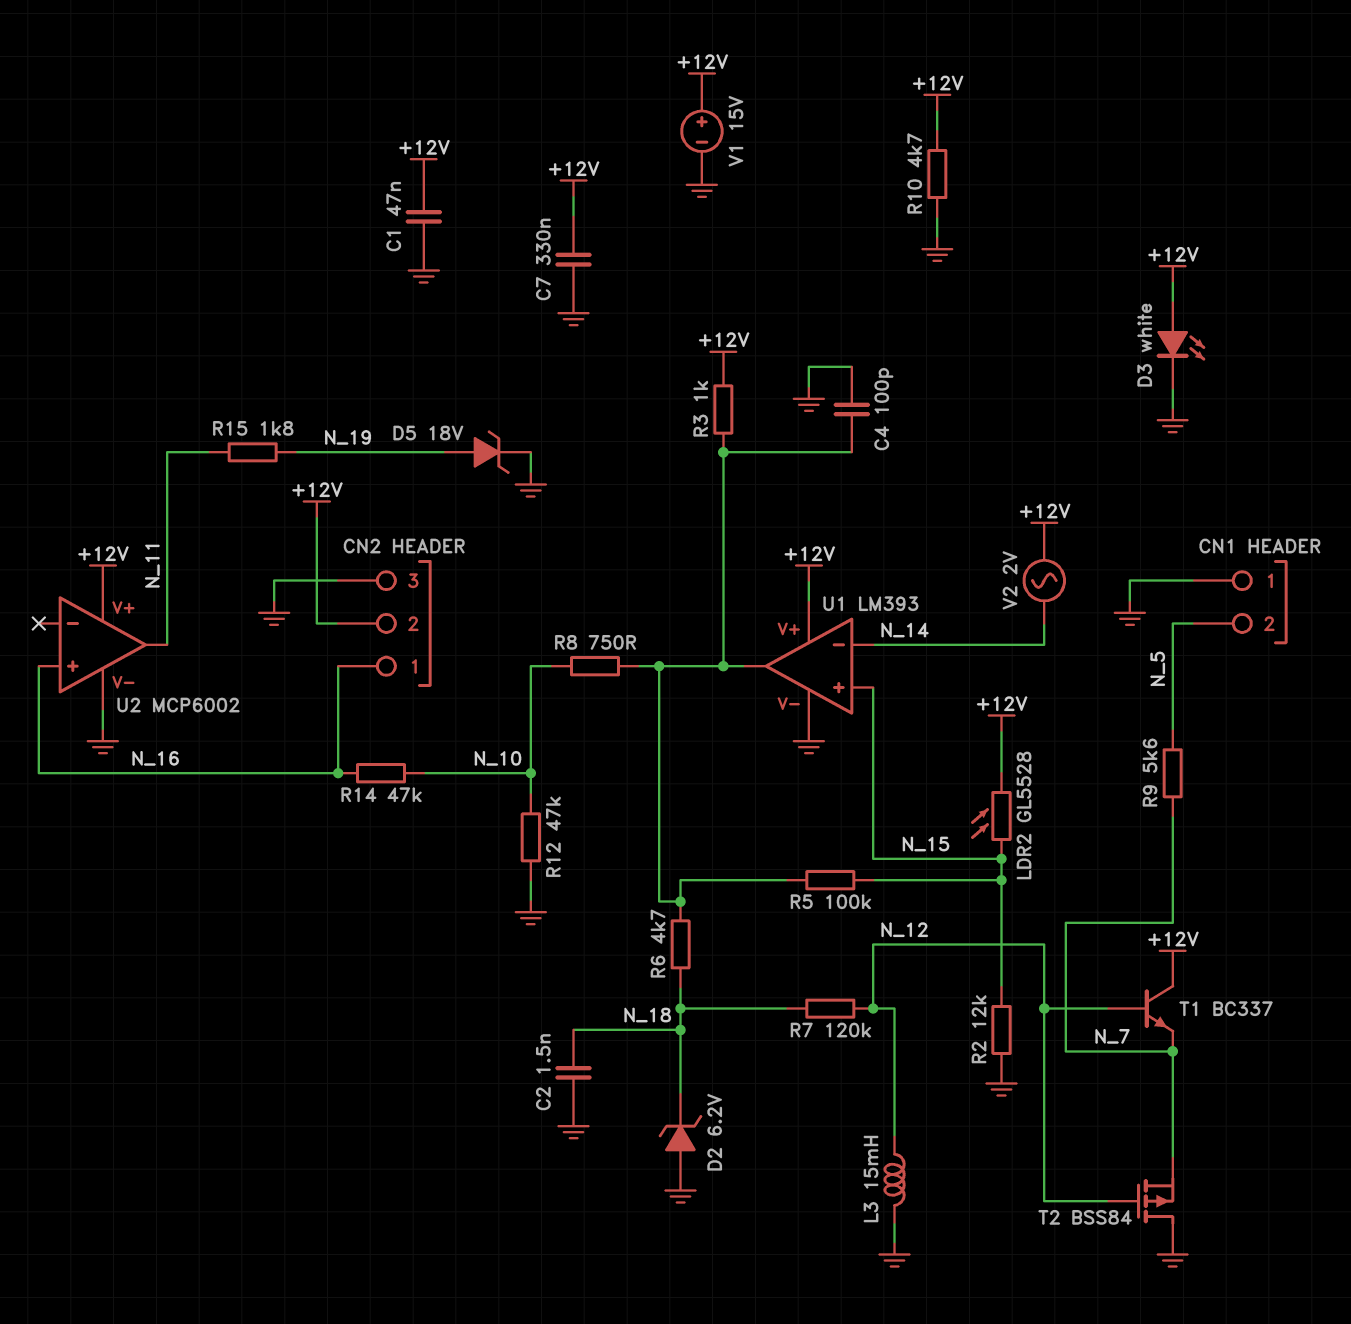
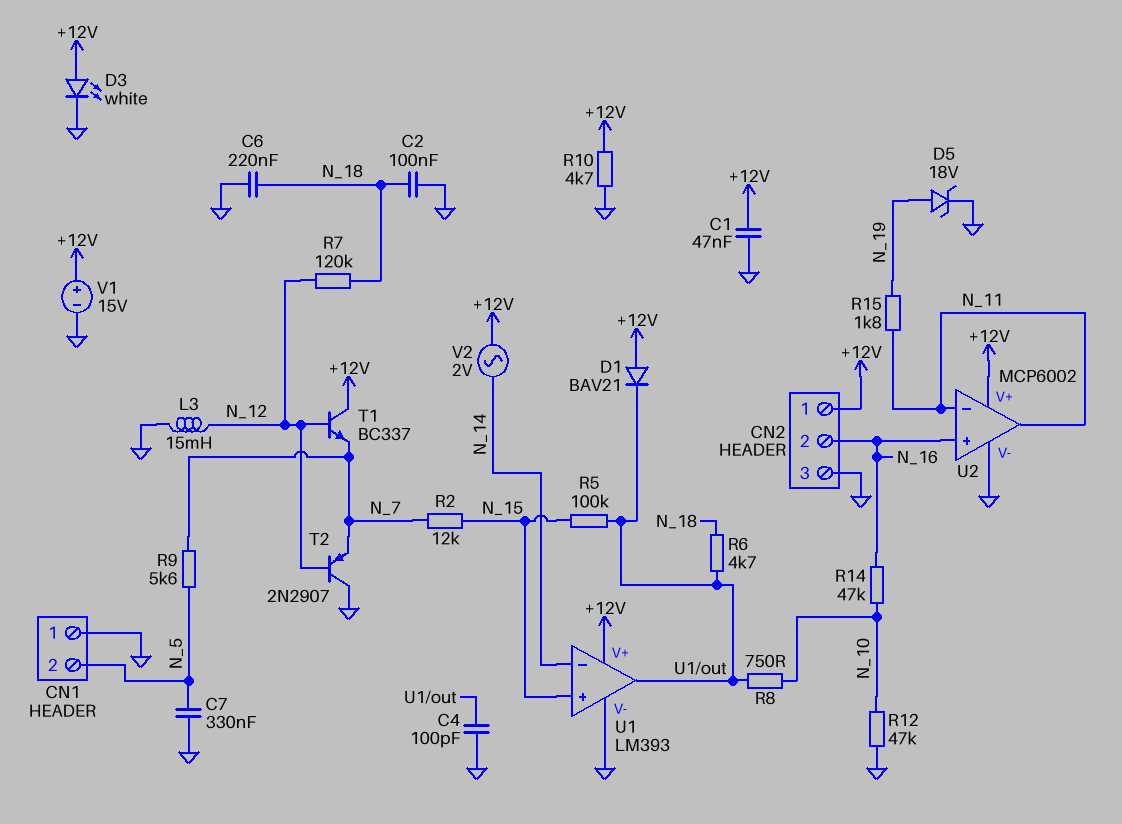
C2: 1.5nF (GND, N_18) -> 100nF (GND, N_18)
C6: none -> 220nF (GND, N_18)
C7: 330nF (+12V, GND) -> 330nF (GND, N_5)
CN2 pin 1: N_16 -> +12V
CN2 pin 2: +12V -> N_16
D1: none -> diode BAV21 (A +12V, K U1/out)
D2: zener 6.2V (A GND, K N_18) -> none
LDR2: GL5528 (+12V, N_15) -> none
R2: 12k (GND, N_15) -> 12k (N_7, N_15)
R3: 1k (+12V, U1/out) -> none
T2: PMOS BSS84 (G N_12, D GND, S N_7) -> PNP 2N2907 (B N_12, C GND, E N_7)
U2 pin in-: none -> N_11

